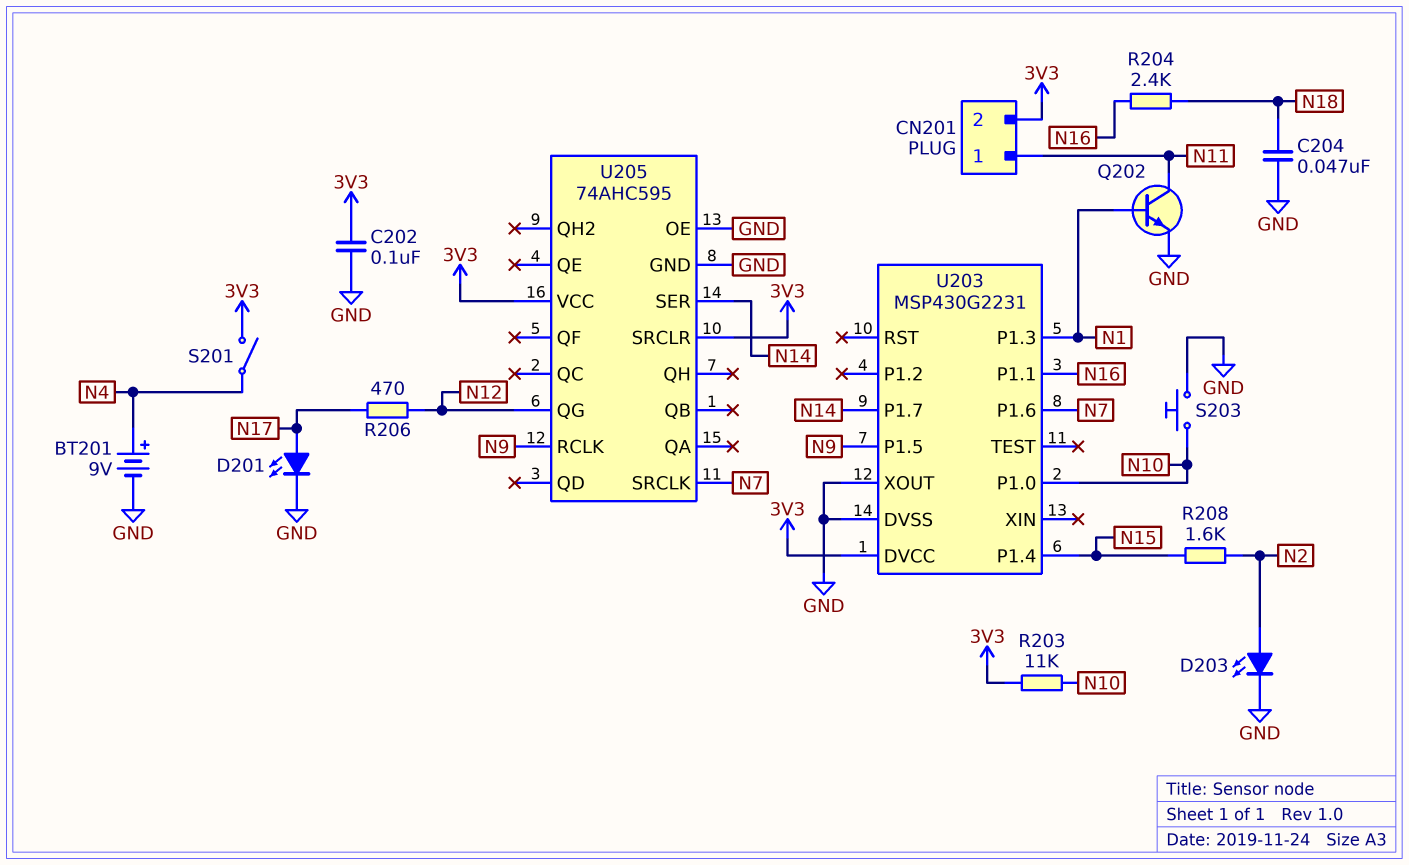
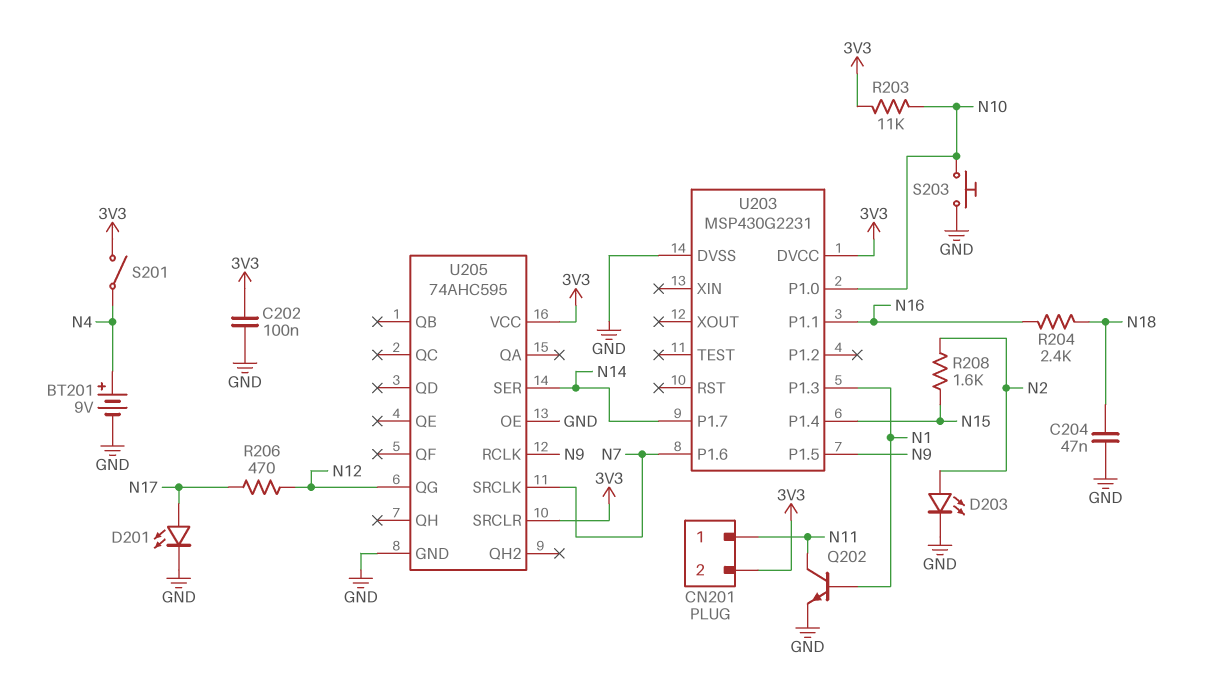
U203 pin XOUT: GND -> none

